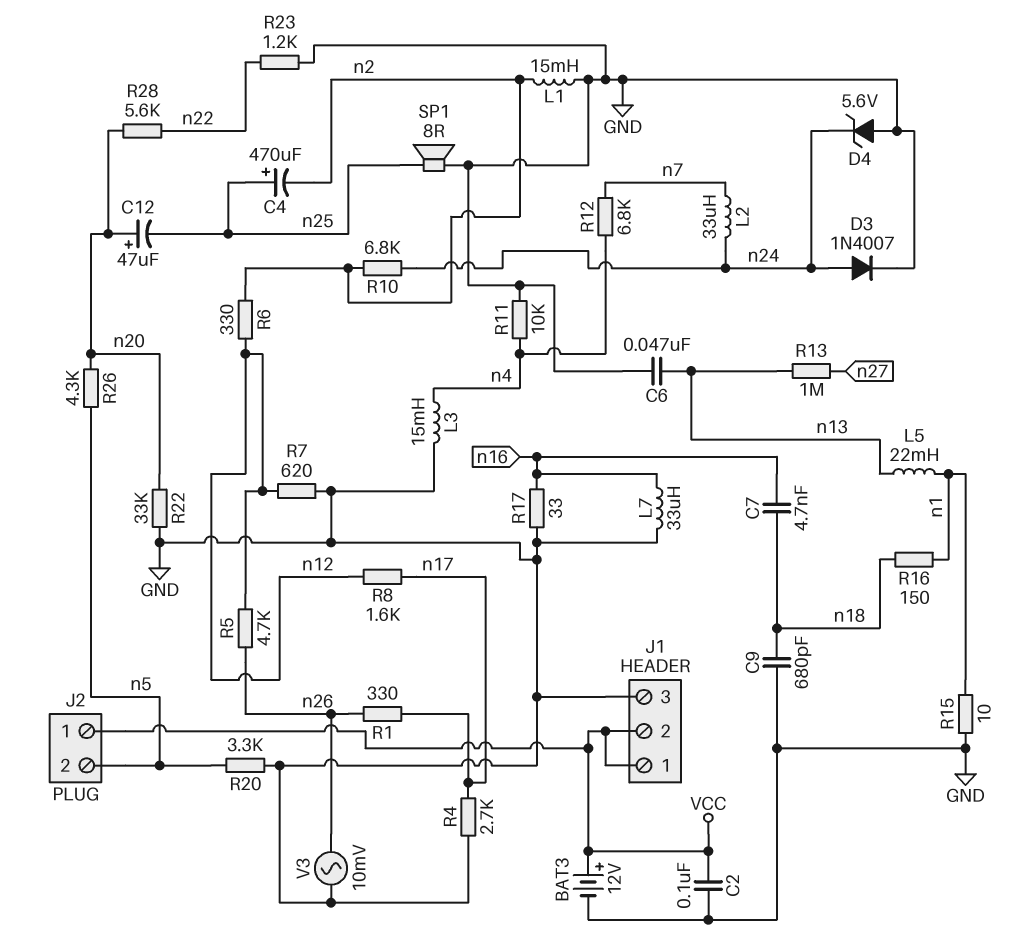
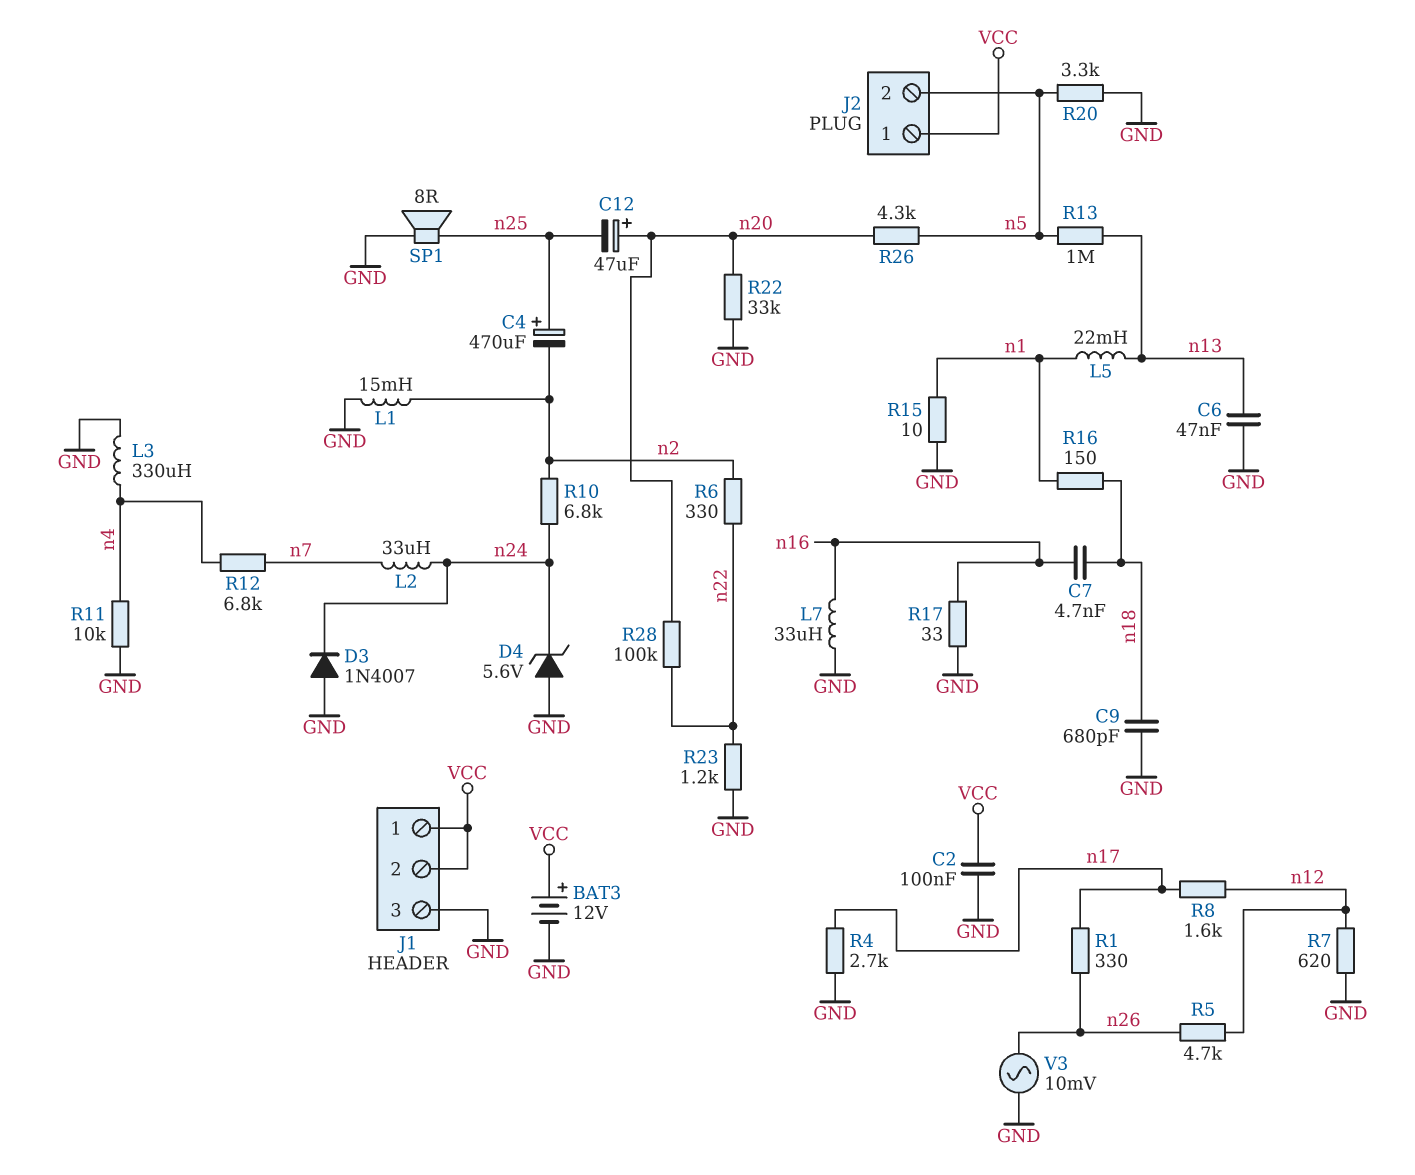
D3: diode 1N4007 (A n24, K GND) -> diode 1N4007 (A GND, K n24)
L3: 15mH (GND, n4) -> 330uH (GND, n4)
R6: 330 (n2, n12) -> 330 (n2, n22)
R13: 1M (n13, n27) -> 1M (n5, n13)
R28: 5.6k (n20, n22) -> 100k (n20, n22)

